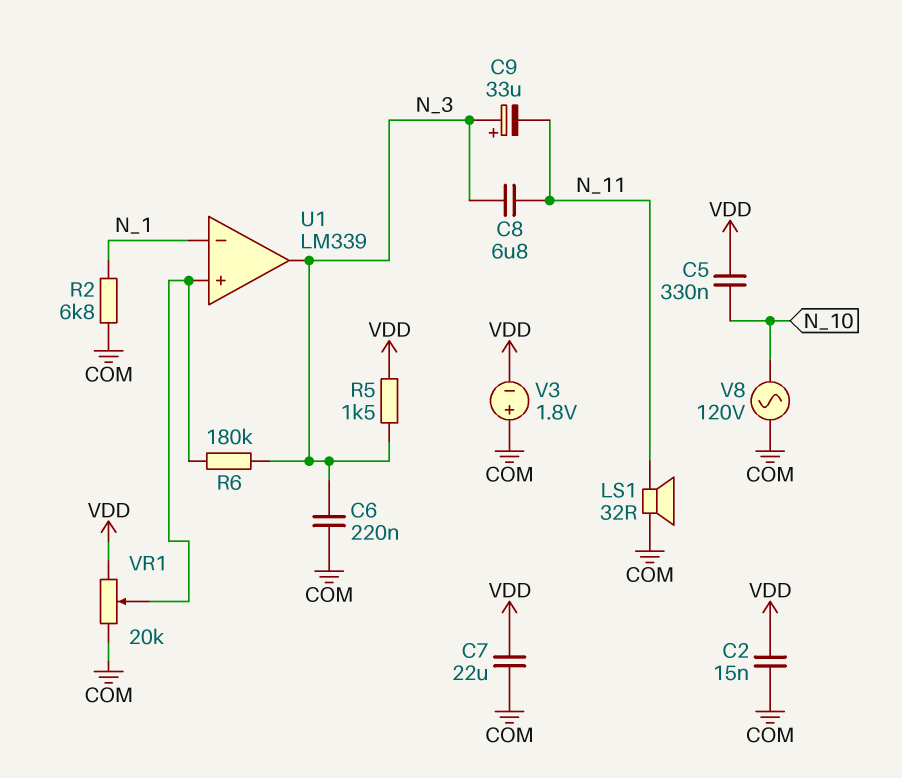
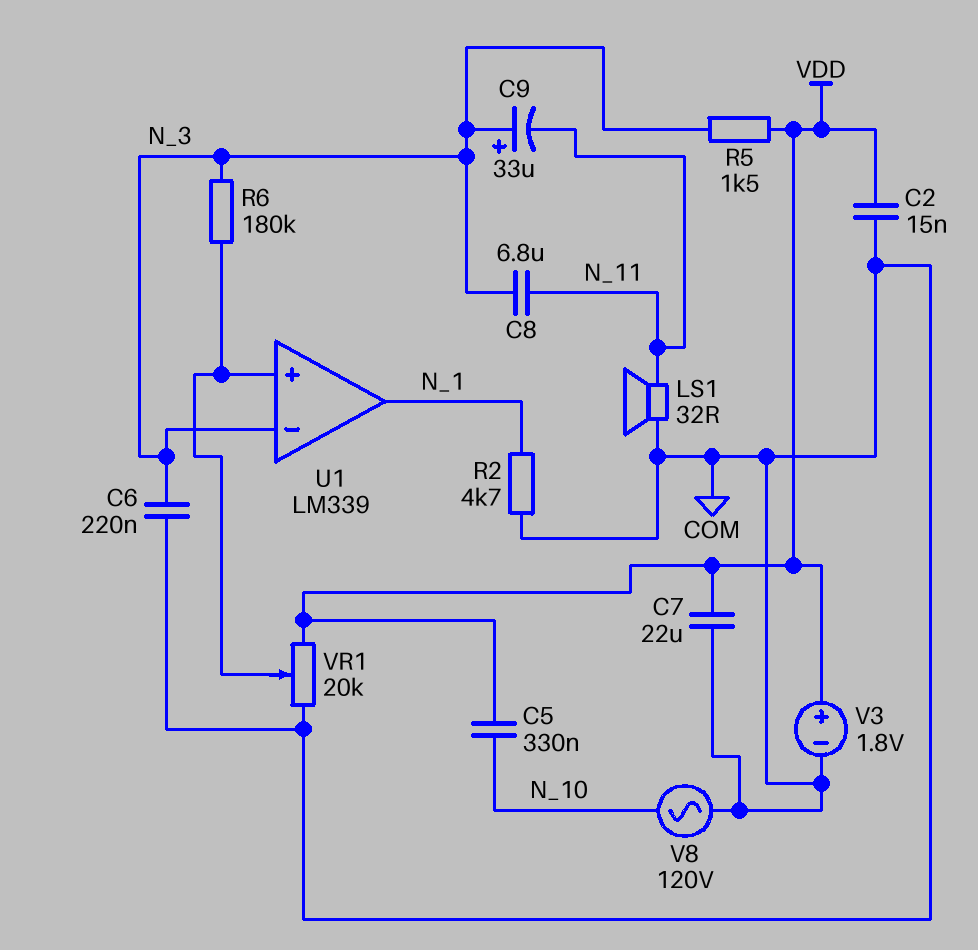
R2: 6.8k (COM, N_1) -> 4.7k (COM, N_1)
U1 pin in-: N_1 -> N_3
U1 pin out: N_3 -> N_1
V3: 1.8V (plus COM, minus VDD) -> 1.8V (plus VDD, minus COM)

